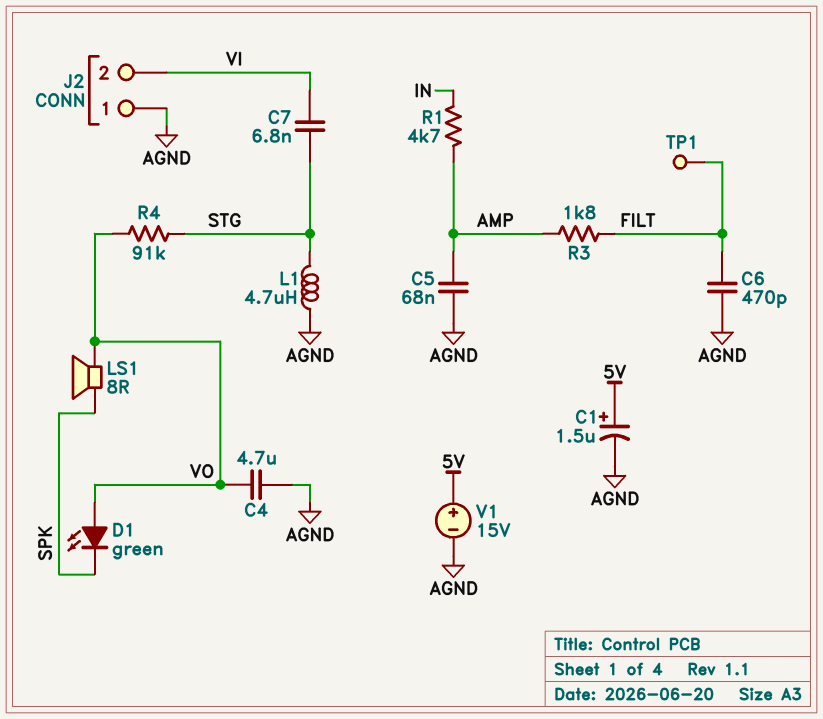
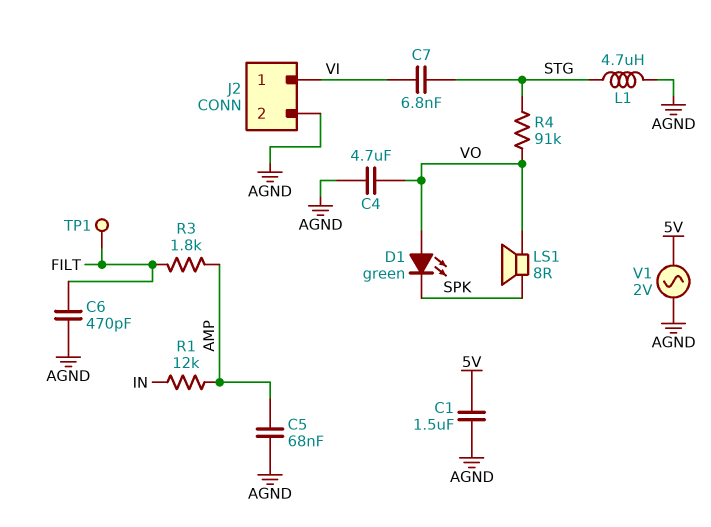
C1: 1.5uF (plus 5V, minus AGND) -> 1.5uF (5V, AGND)
J2 pin 1: AGND -> VI
J2 pin 2: VI -> AGND
R1: 4.7k (AMP, IN) -> 12k (AMP, IN)
V1: 15V (plus 5V, minus AGND) -> AC 2V (5V, AGND)

